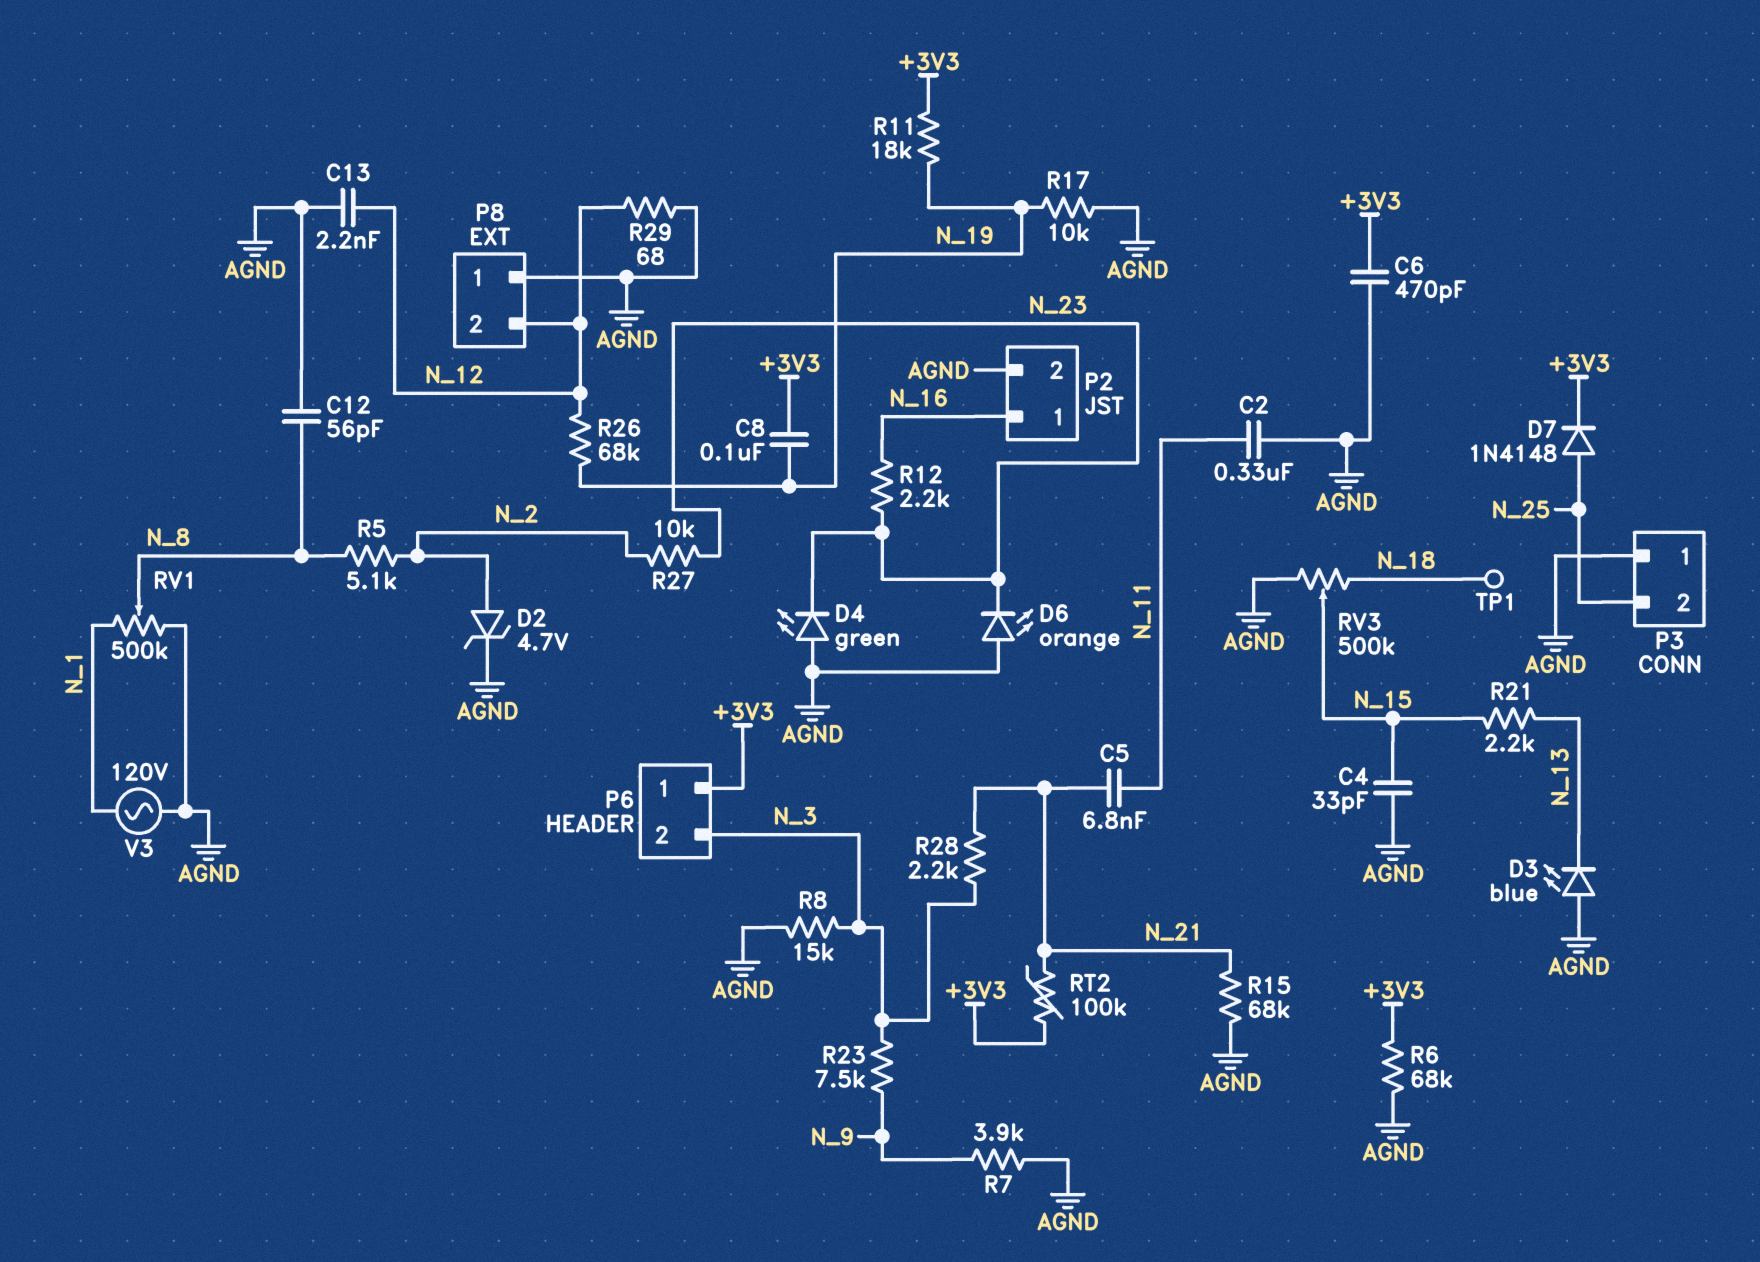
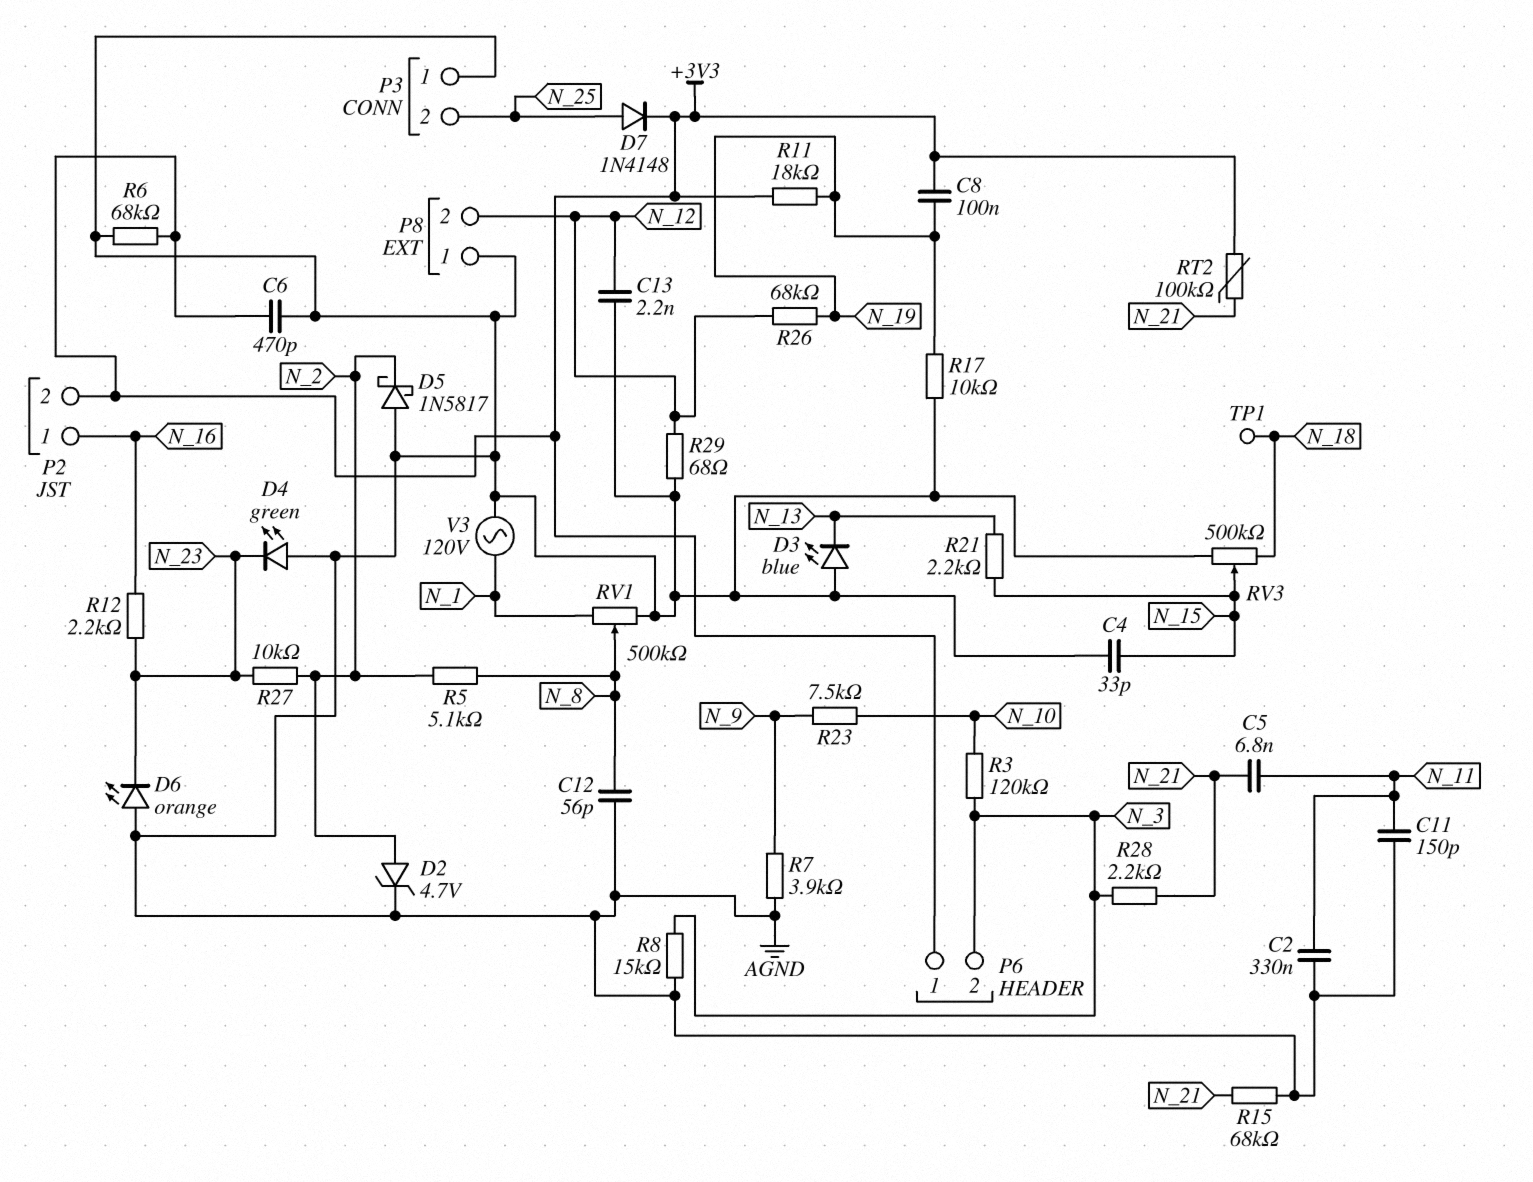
C11: none -> 150pF (AGND, N_11)
D5: none -> schottky 1N5817 (A AGND, K N_2)
P2 pin 2: AGND -> +3V3
R3: none -> 120k (N_3, N_10)
R23: 7.5k (N_3, N_9) -> 7.5k (N_9, N_10)

